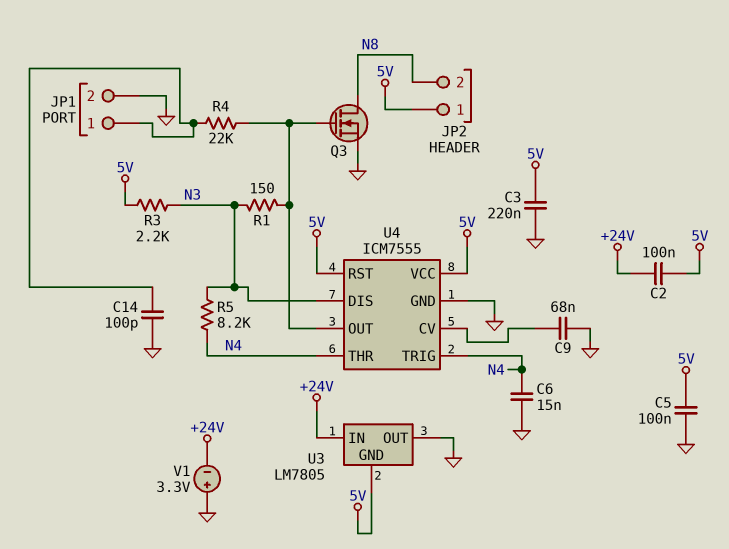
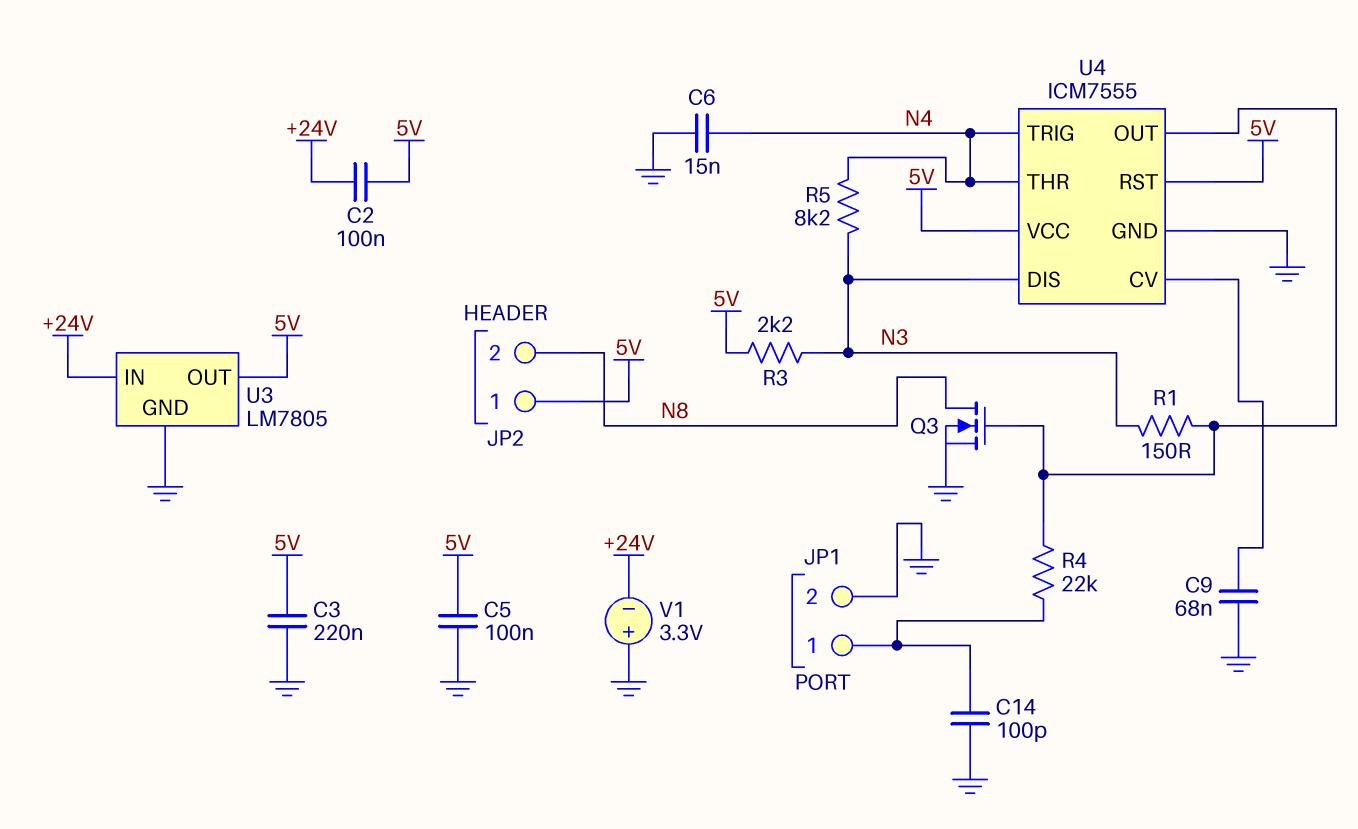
U3 pin GND: 5V -> GND
U3 pin OUT: GND -> 5V

